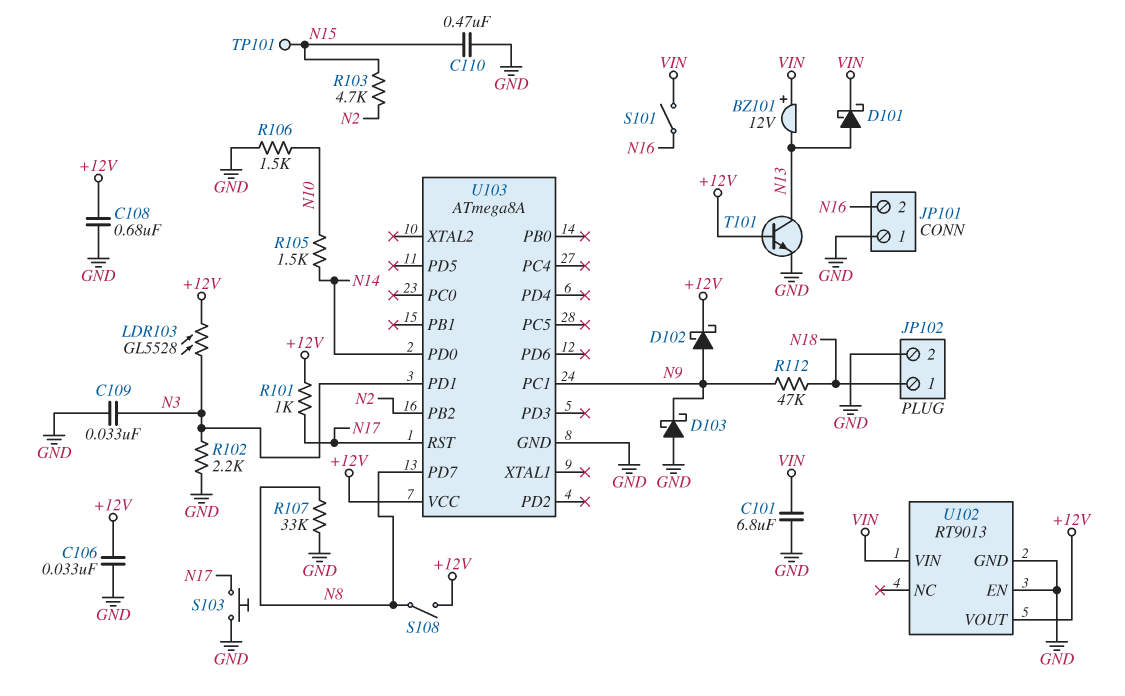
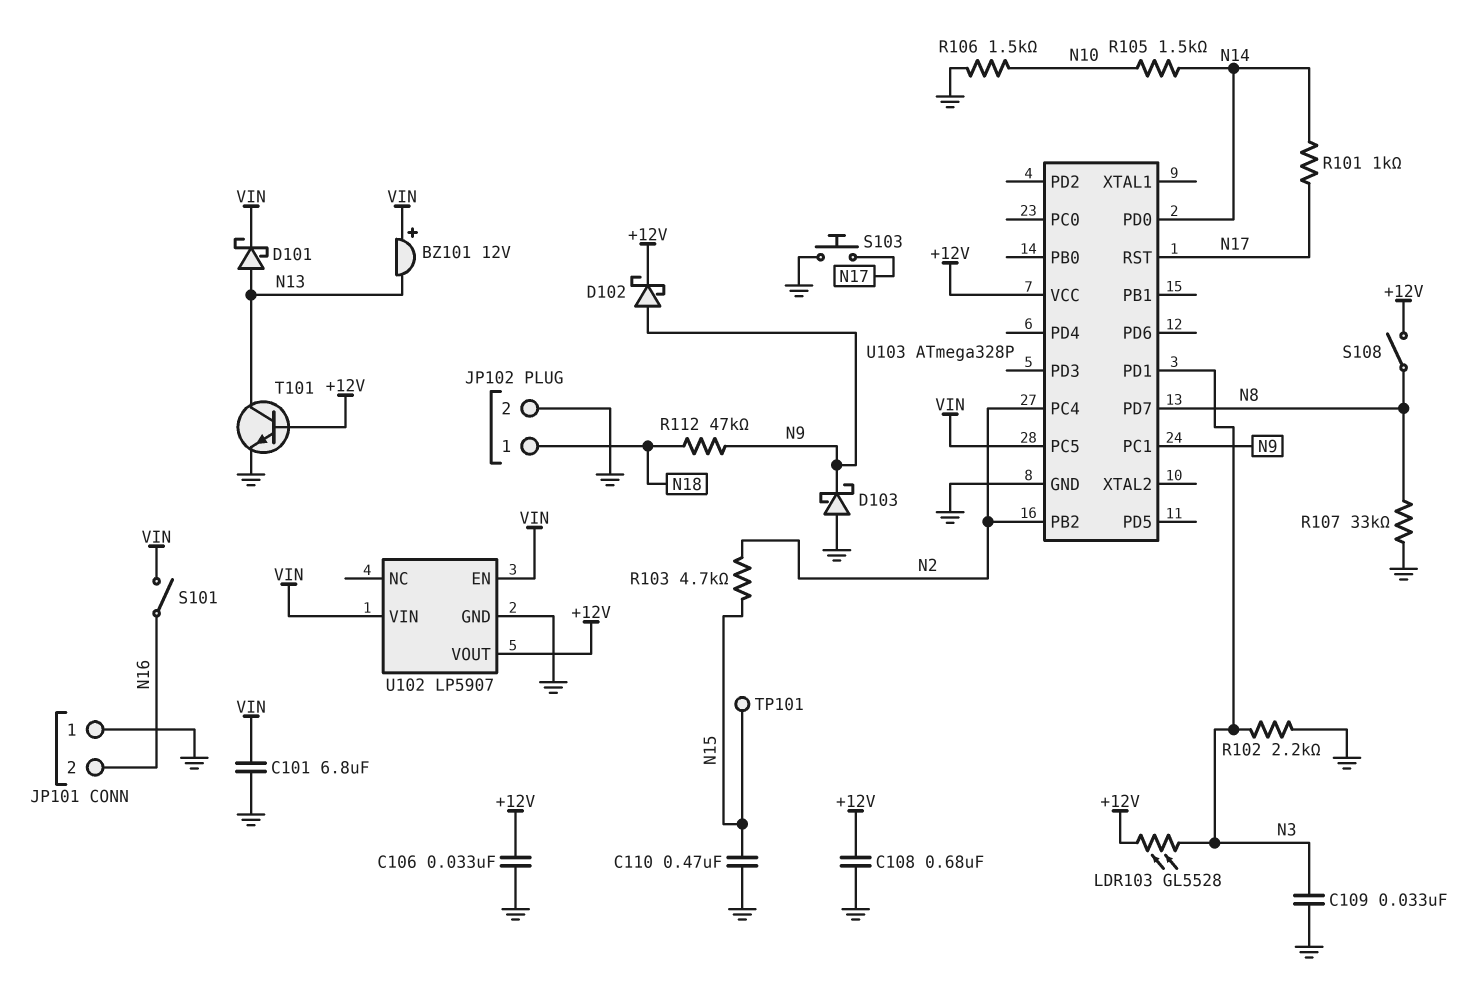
R101: 1k (+12V, N17) -> 1k (N14, N17)
U102: RT9013 -> LP5907
U102 pin EN: GND -> VIN
U103: ATmega8A -> ATmega328P
U103 pin PC4: none -> N2
U103 pin PC5: none -> VIN

